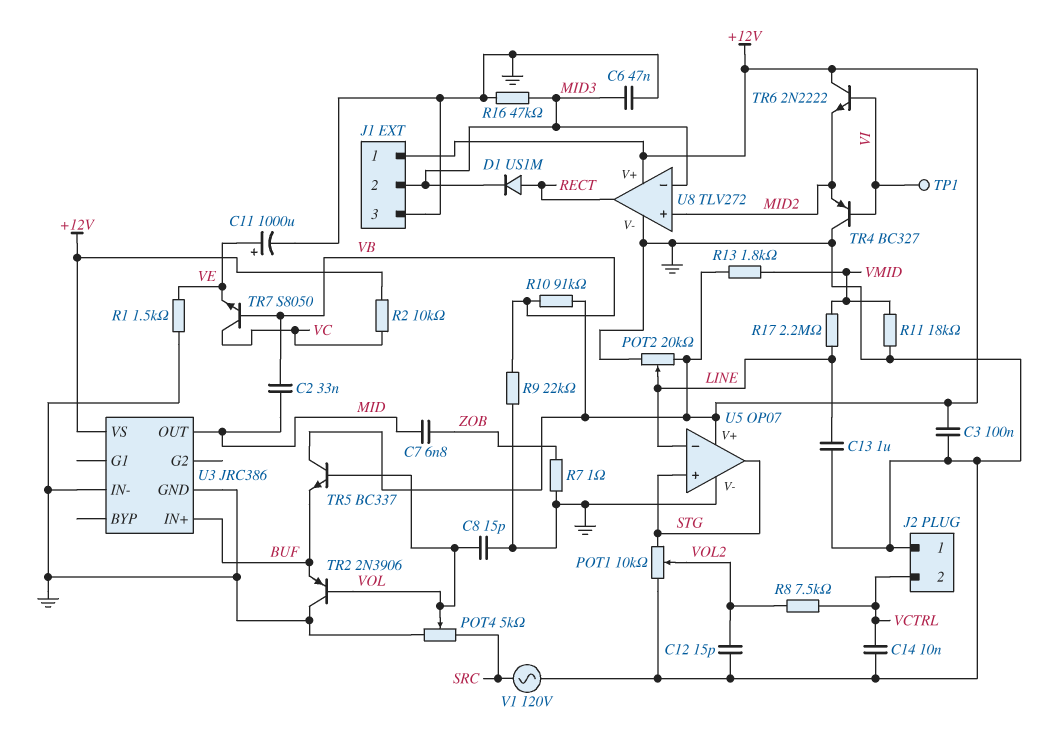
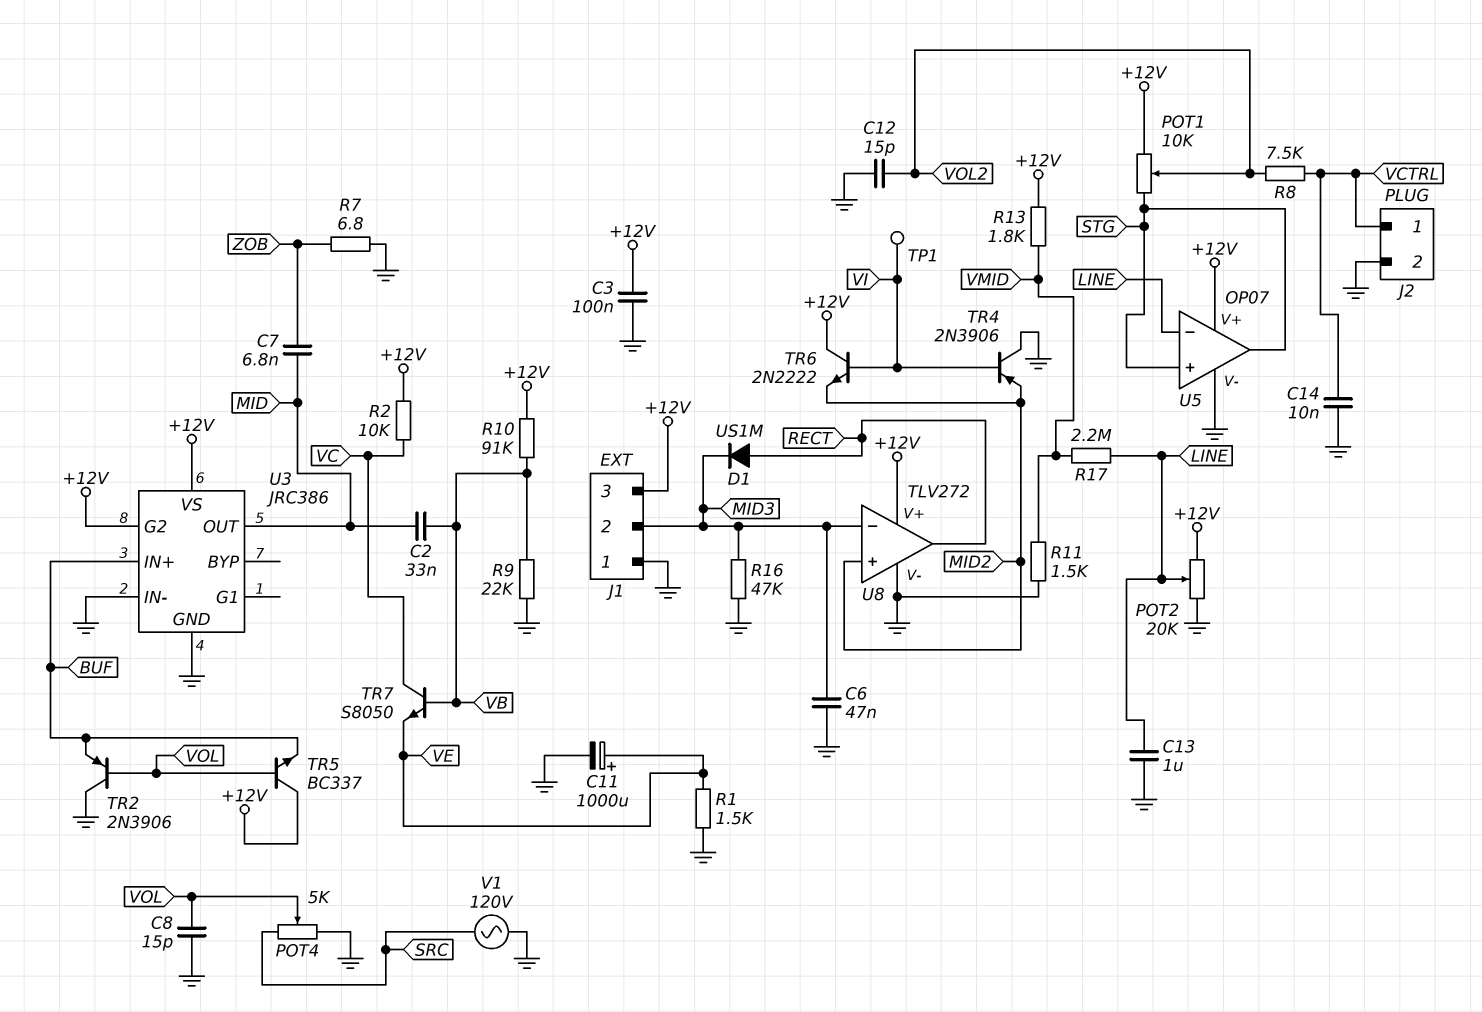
J1 pin 1: +12V -> GND
J1 pin 3: GND -> +12V
J2 pin 1: GND -> VCTRL
J2 pin 2: VCTRL -> GND
POT1: 10k (GND, STG, wiper VOL2) -> 10k (+12V, STG, wiper VOL2)
R7: 1 (GND, ZOB) -> 6.8 (GND, ZOB)
R11: 18k (GND, VMID) -> 1.5k (GND, VMID)
TR4: PNP BC327 (B VI, C GND, E MID2) -> PNP 2N3906 (B VI, C GND, E MID2)
U3 pin G2: none -> +12V

